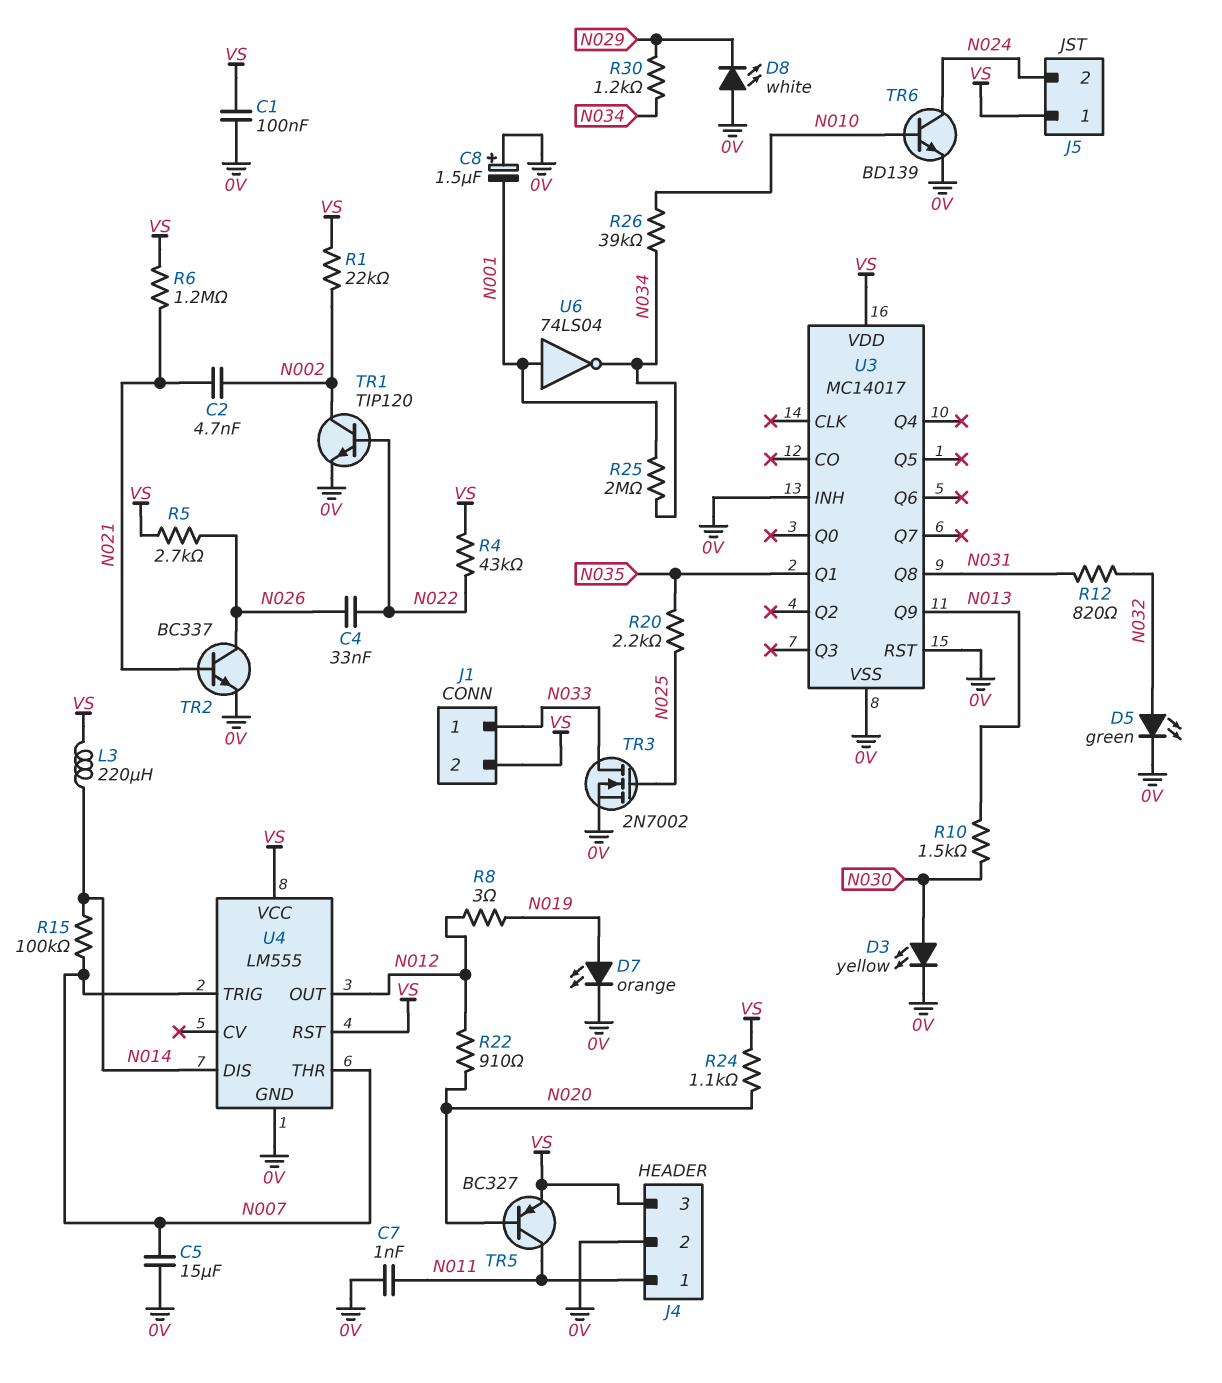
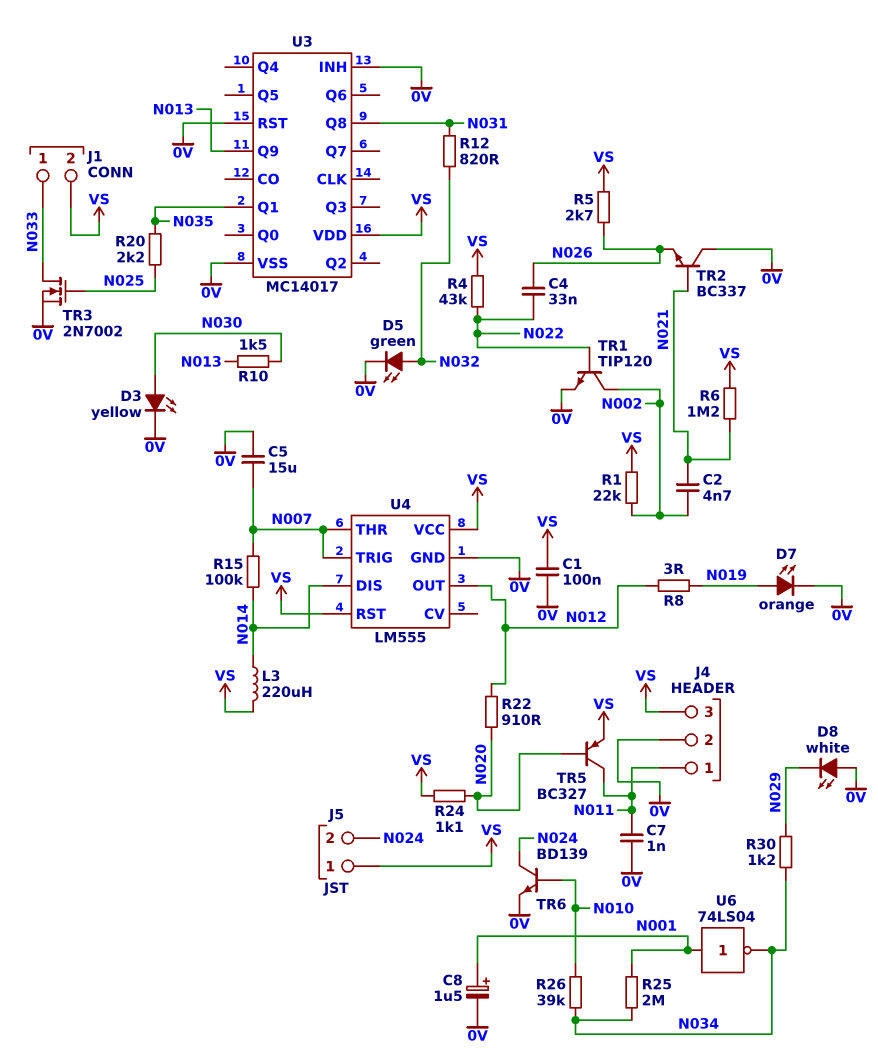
C8: 1.5uF (plus 0V, minus N001) -> 1.5uF (plus N001, minus 0V)
TR2: NPN BC337 (B N021, C N026, E 0V) -> NPN BC337 (B N021, C 0V, E N026)

